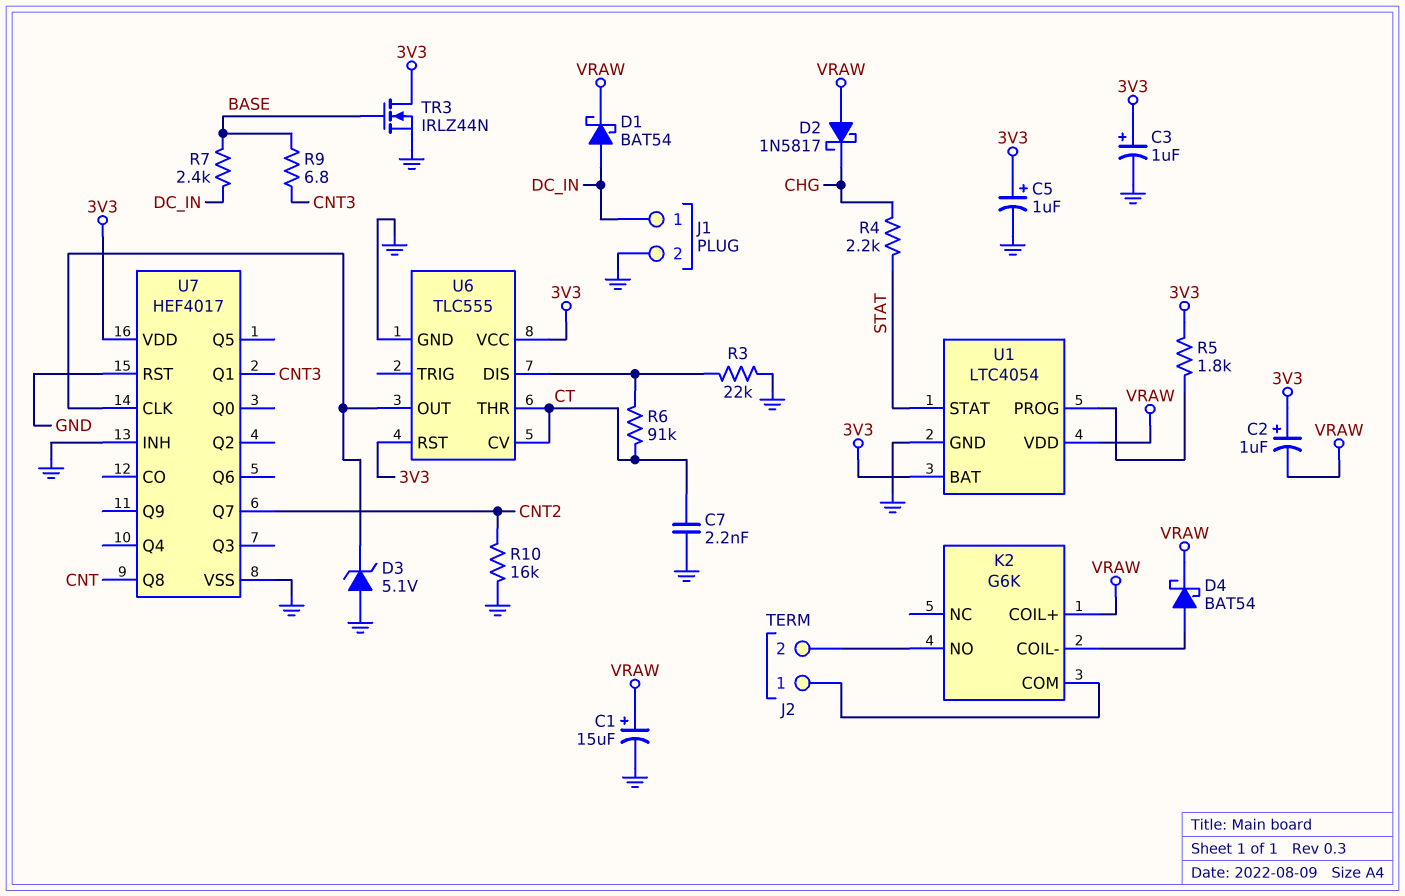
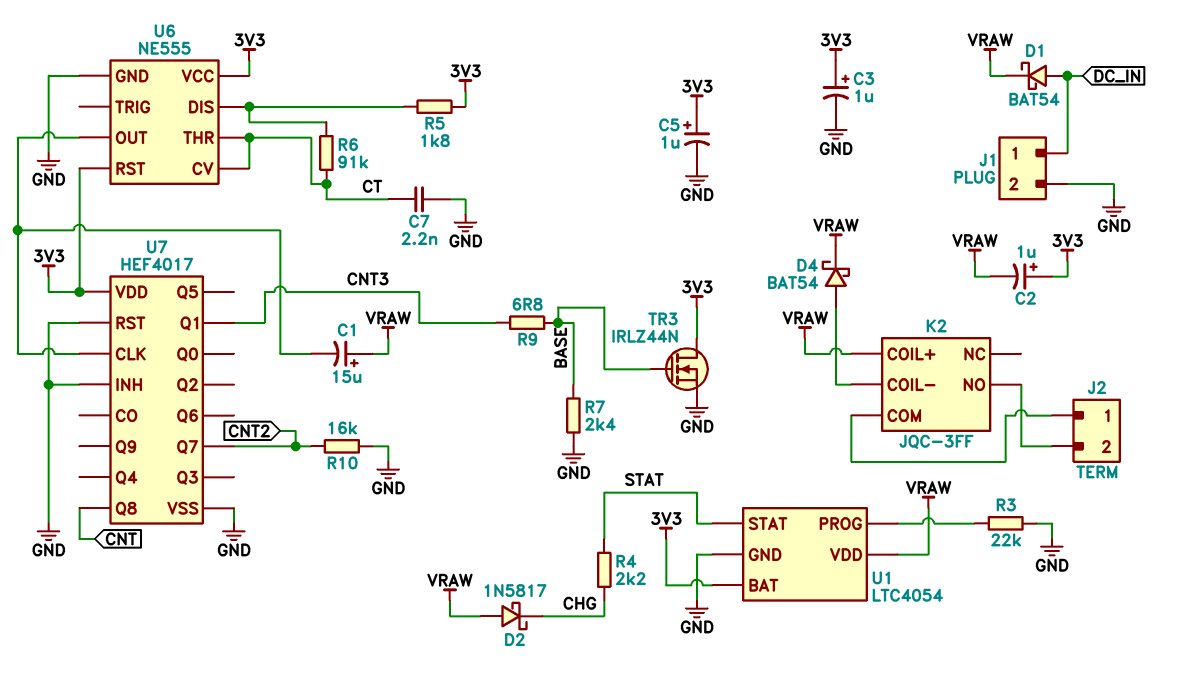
C1: 15uF (plus VRAW, minus GND) -> 15uF (plus VRAW, minus U6/OUT)
D3: zener 5.1V (A GND, K U6/OUT) -> none
K2: G6K -> JQC-3FF
R3: 22k (GND, U6/DIS) -> 22k (GND, U1/PROG)
R5: 1.8k (3V3, U1/PROG) -> 1.8k (3V3, U6/DIS)
R7: 2.4k (BASE, DC_IN) -> 2.4k (BASE, GND)
U6: TLC555 -> NE555

